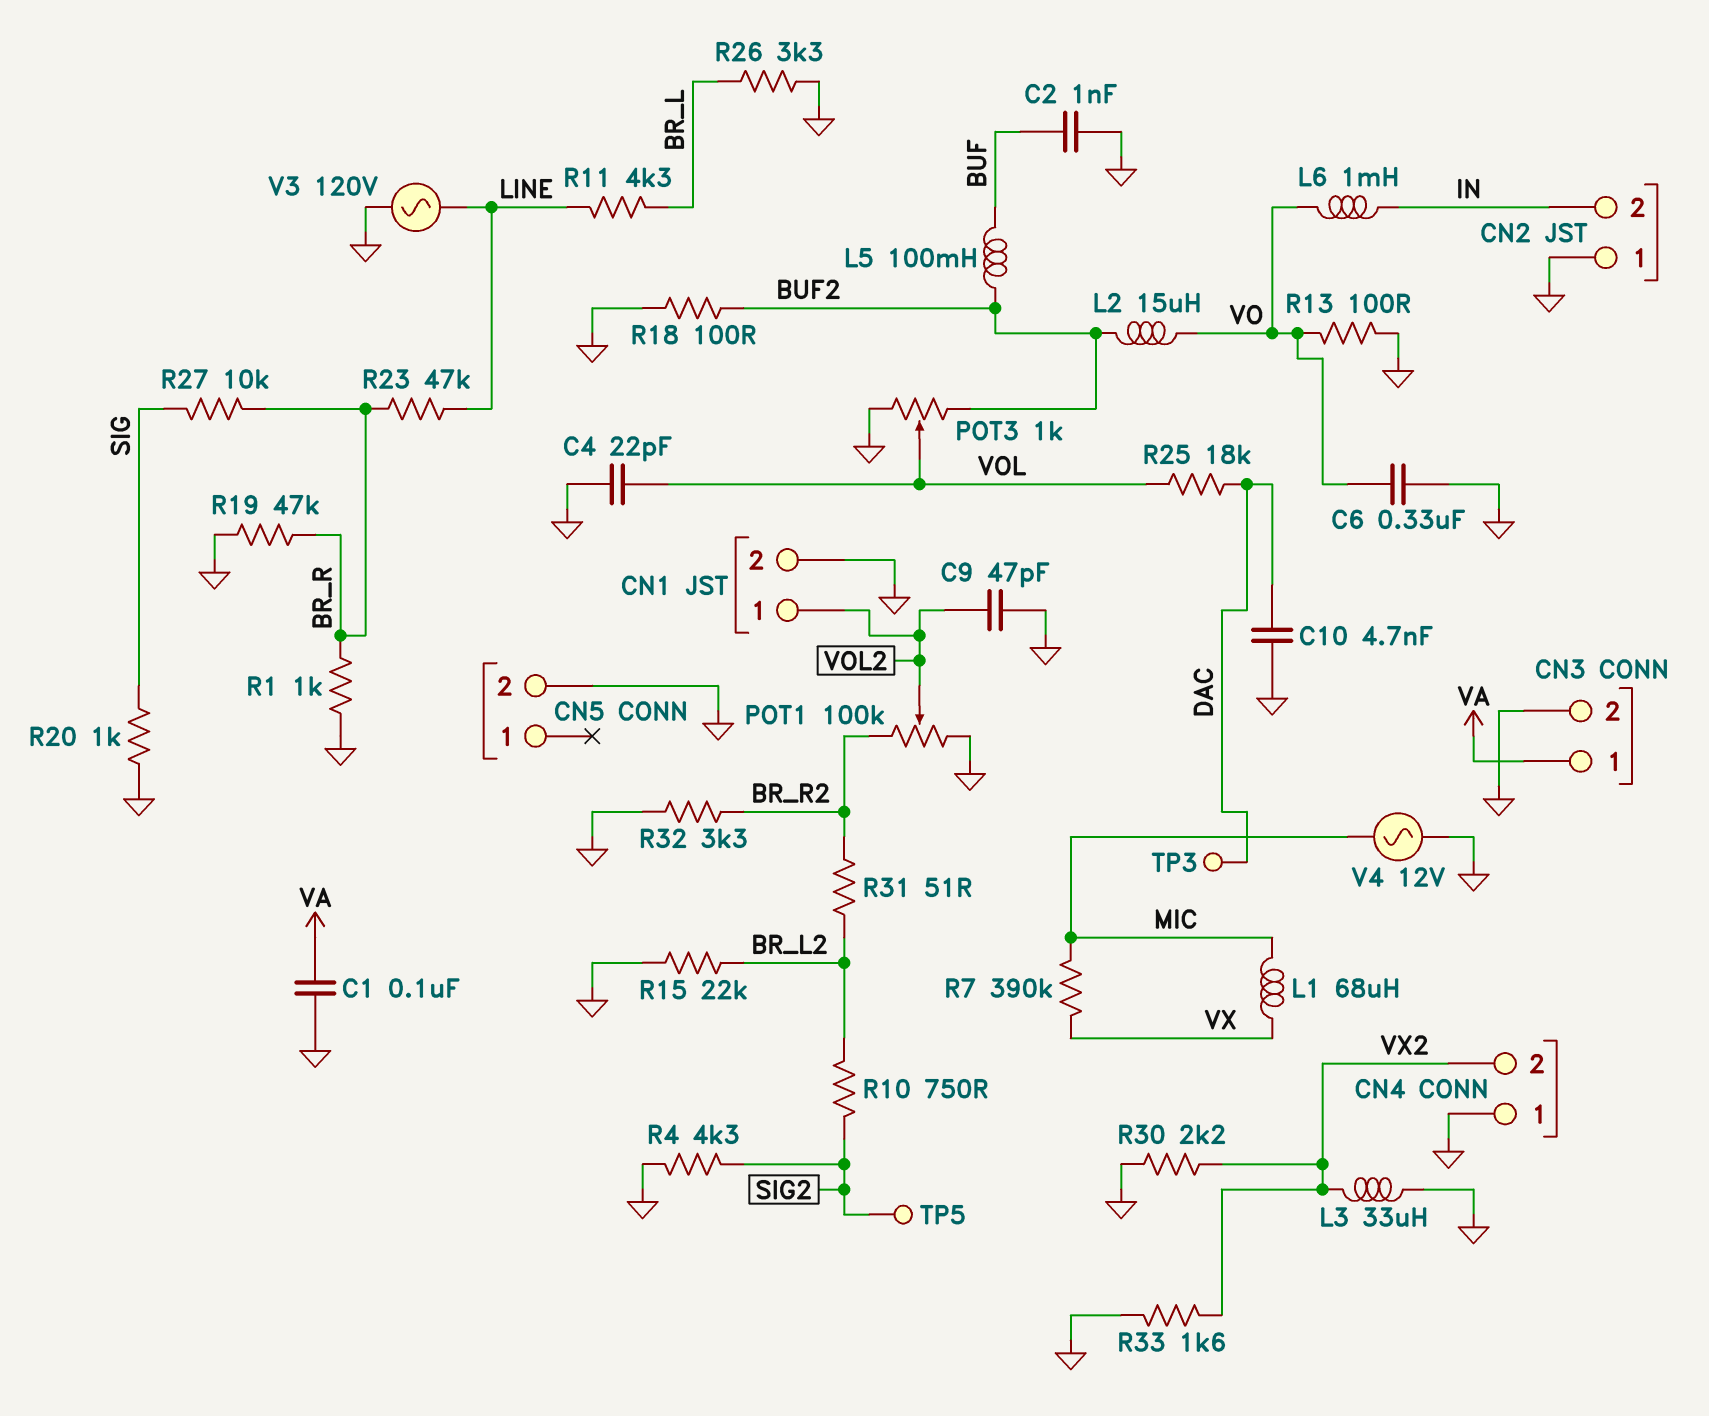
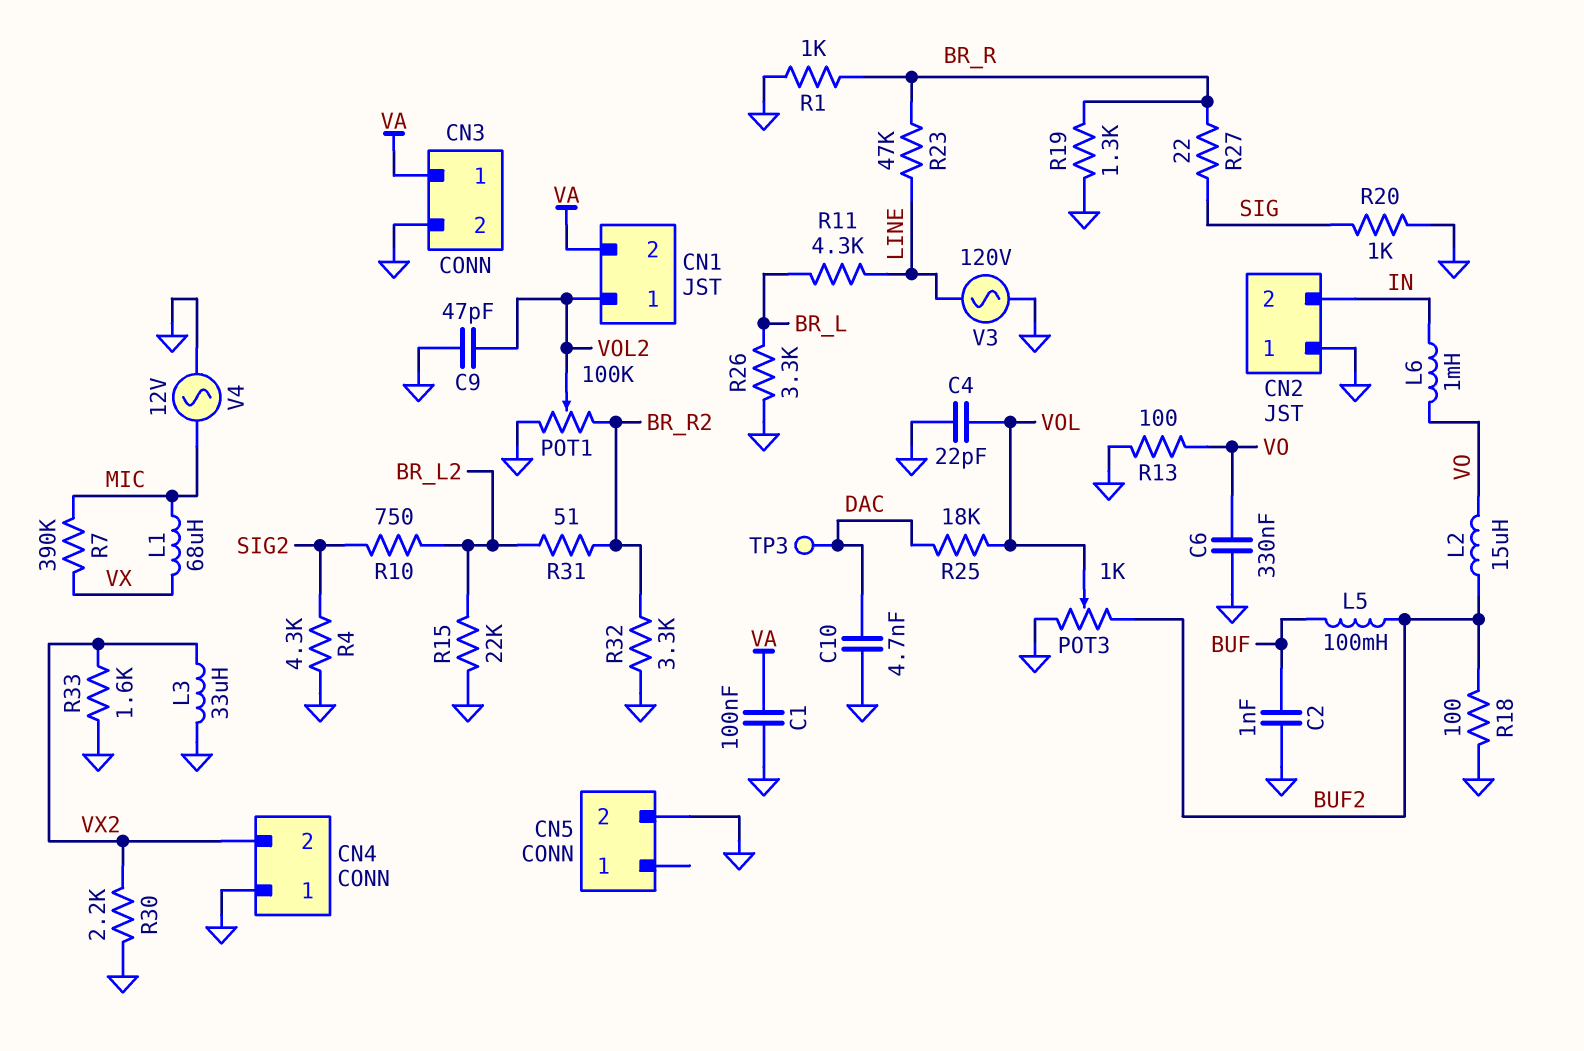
CN1 pin 2: GND -> VA
R19: 47k (BR_R, GND) -> 1.3k (BR_R, GND)
R27: 10k (BR_R, SIG) -> 22 (BR_R, SIG)
TP5: test point (SIG2) -> none

